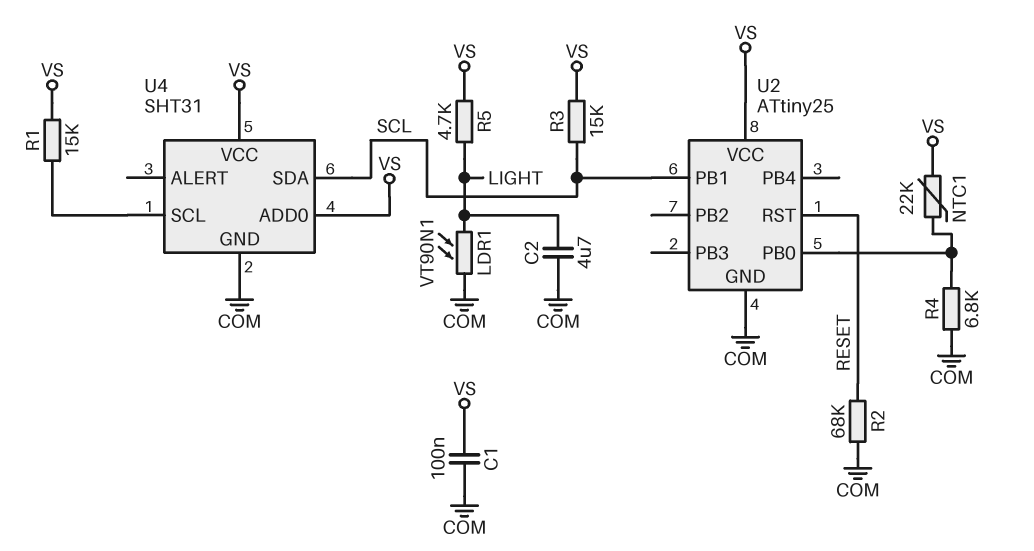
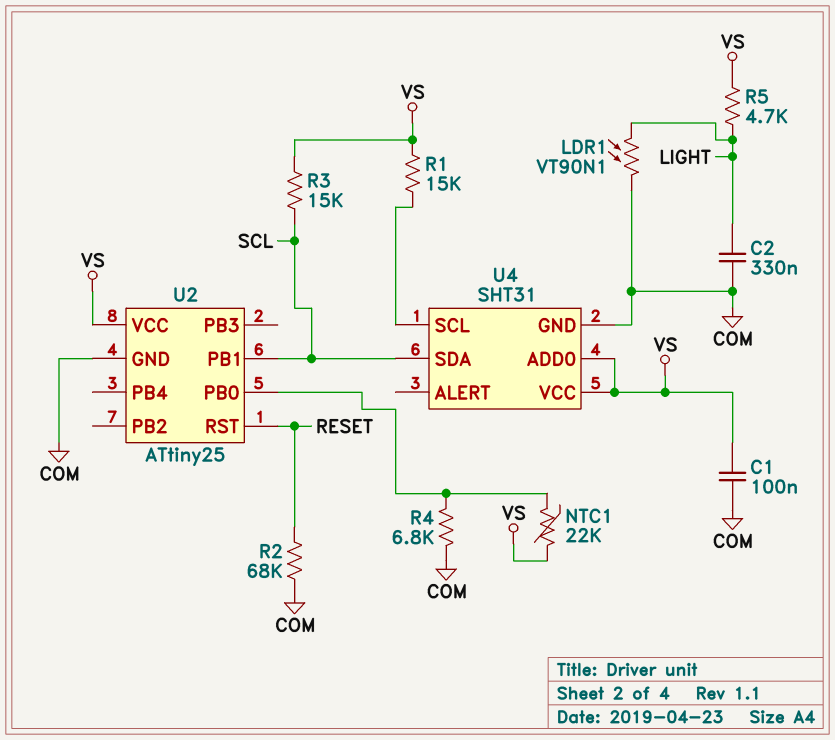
C2: 4.7uF (COM, LIGHT) -> 330nF (COM, LIGHT)

